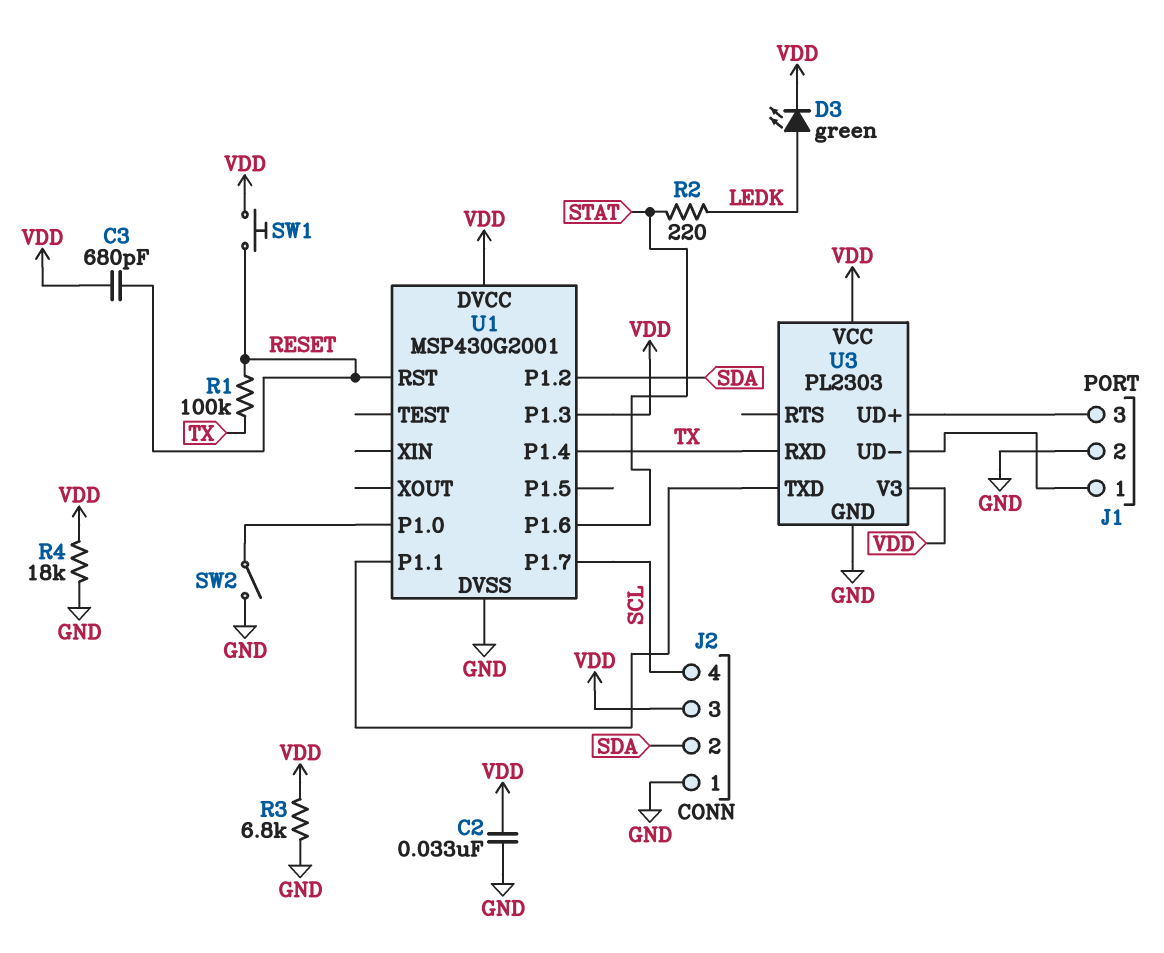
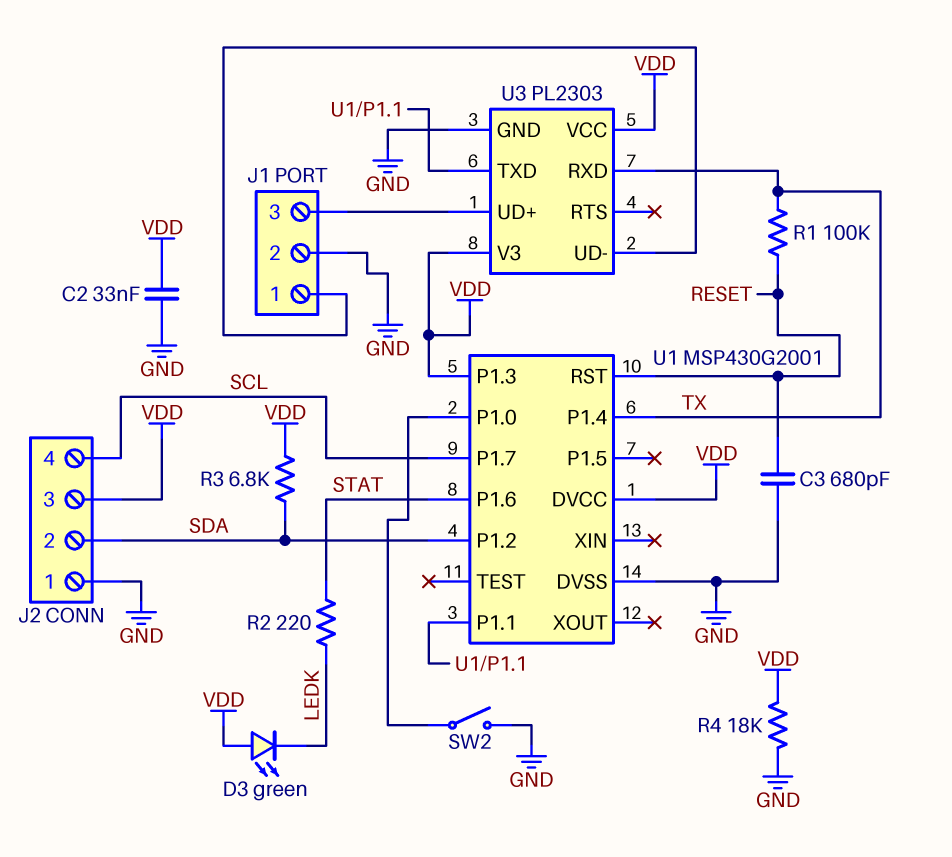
C3: 680pF (RESET, VDD) -> 680pF (GND, RESET)
D3: LED green (A LEDK, K VDD) -> LED green (A VDD, K LEDK)
R3: 6.8k (GND, VDD) -> 6.8k (SDA, VDD)
SW1: button (RESET, VDD) -> none

